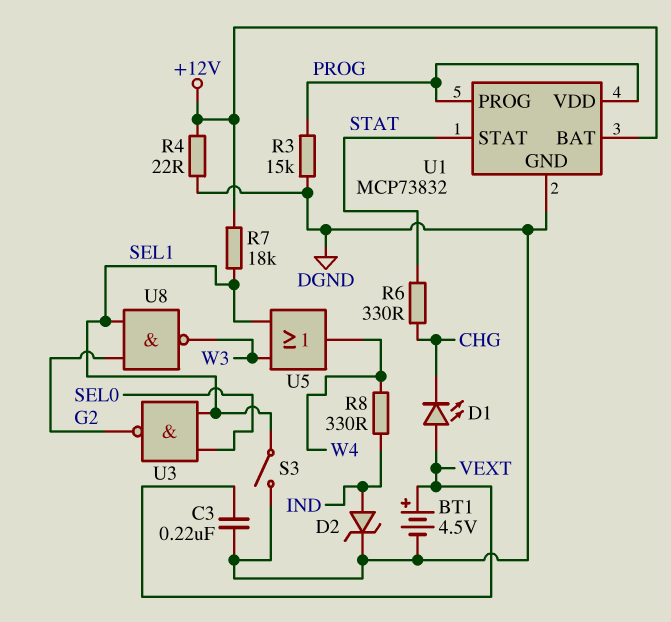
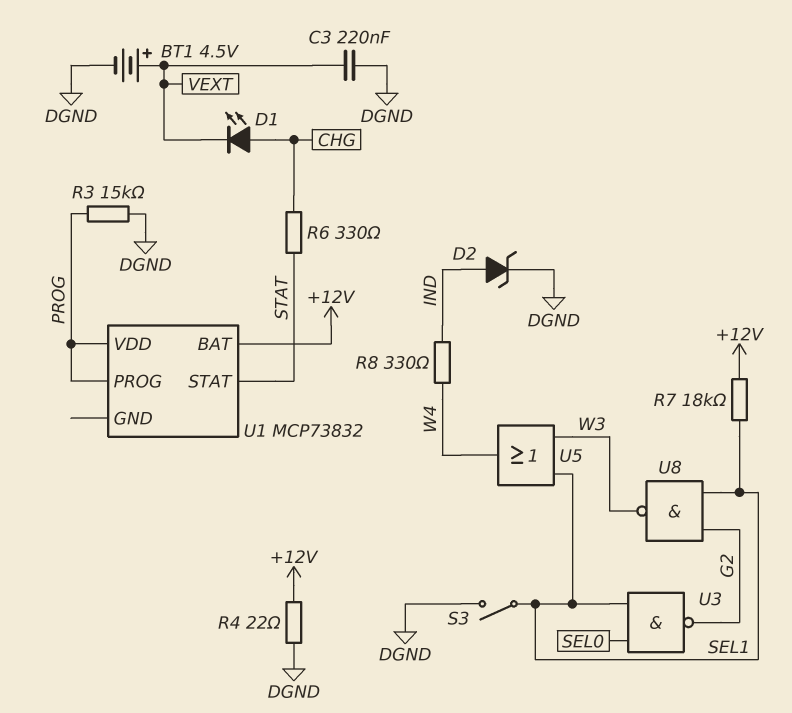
D1: LED (A VEXT, K CHG) -> LED (A CHG, K VEXT)
U1 pin GND: DGND -> none

